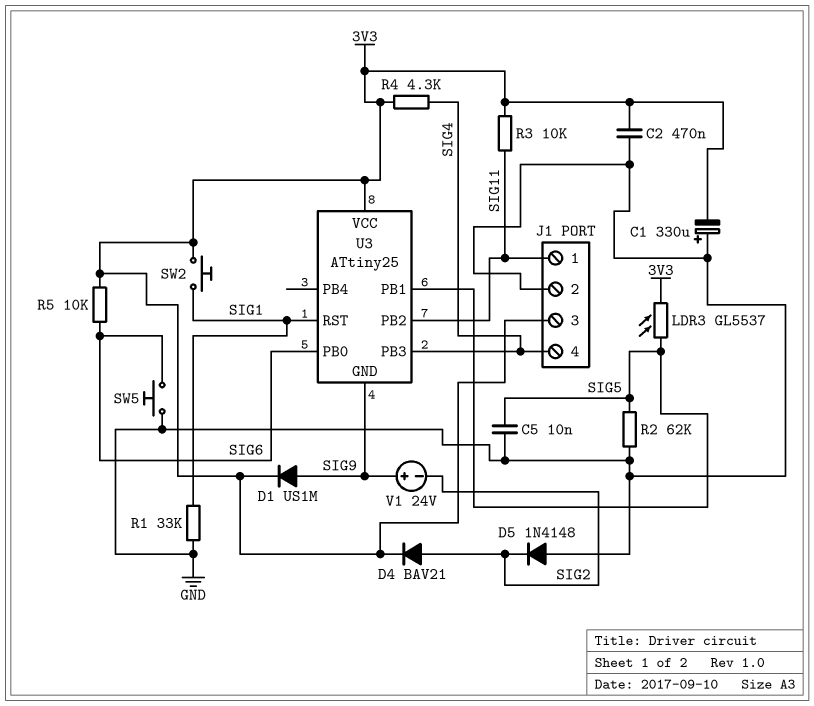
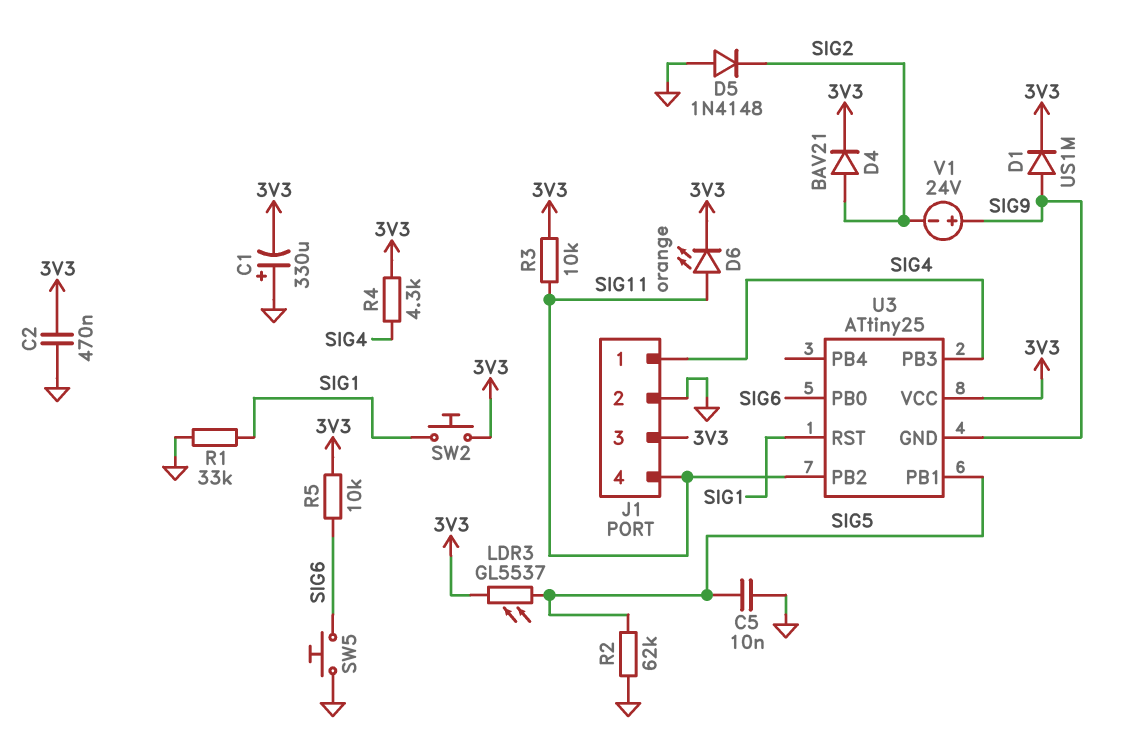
D6: none -> LED orange (A SIG11, K 3V3)
J1 pin 1: SIG11 -> SIG4
J1 pin 4: SIG4 -> SIG11

